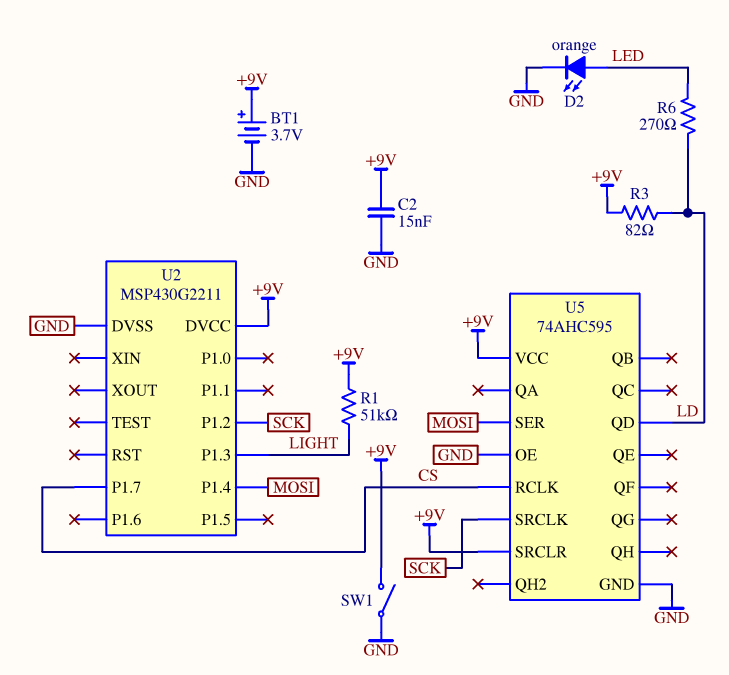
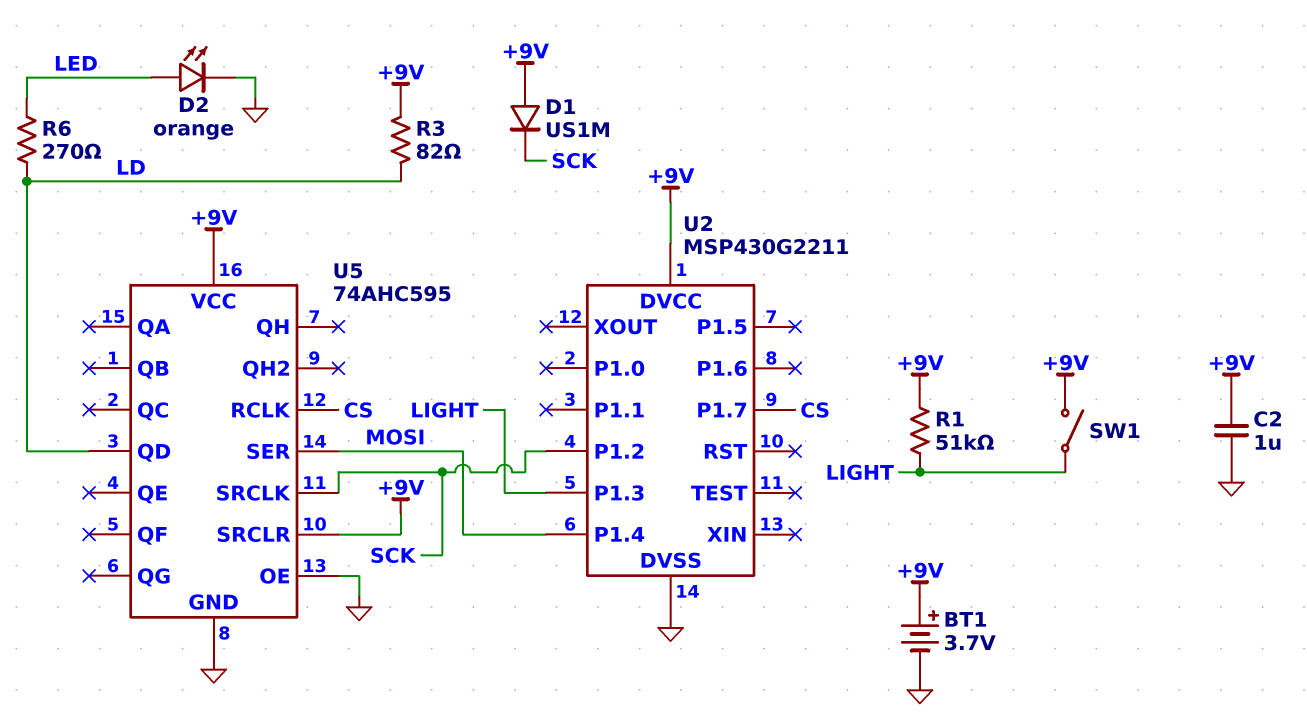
C2: 15nF (+9V, GND) -> 1uF (+9V, GND)
D1: none -> diode US1M (A +9V, K SCK)
SW1: switch (+9V, GND) -> switch (+9V, LIGHT)

